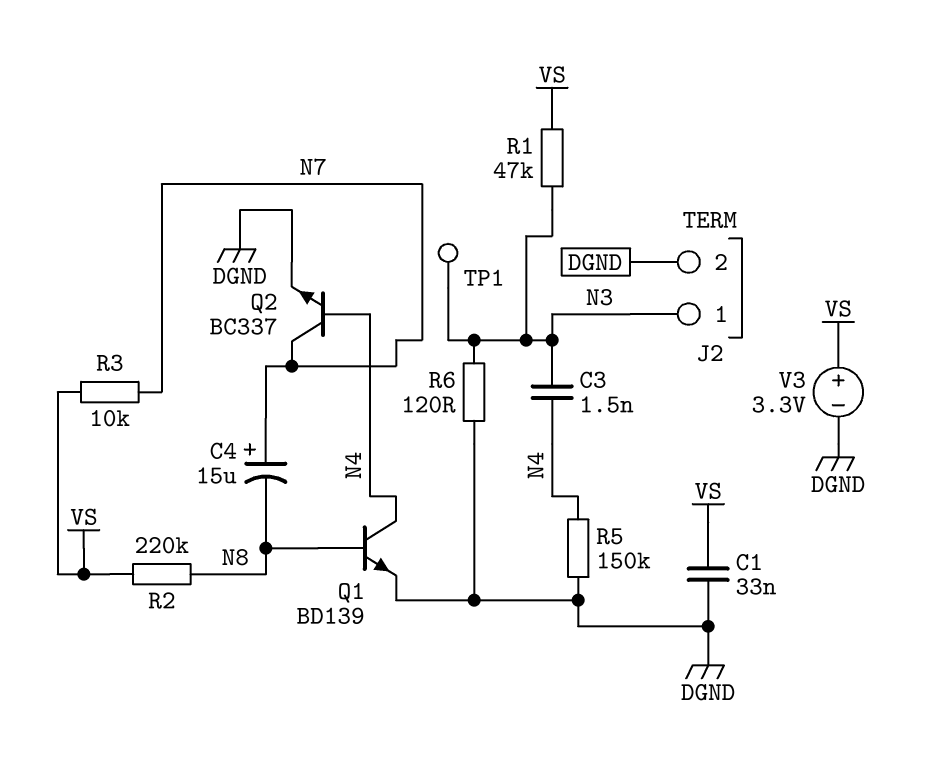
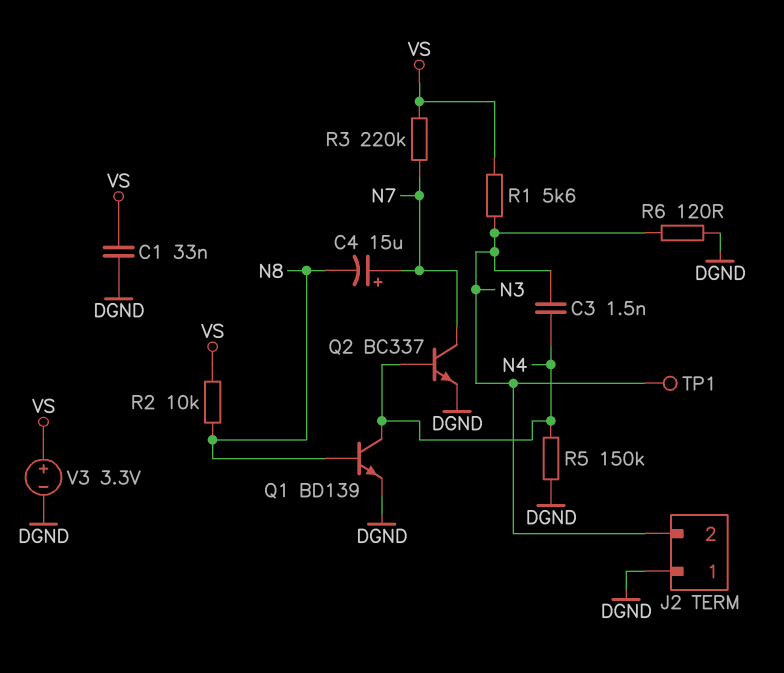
J2 pin 1: N3 -> DGND
J2 pin 2: DGND -> N3
R1: 47k (N3, VS) -> 5.6k (N3, VS)
R2: 220k (N8, VS) -> 10k (N8, VS)
R3: 10k (N7, VS) -> 220k (N7, VS)

